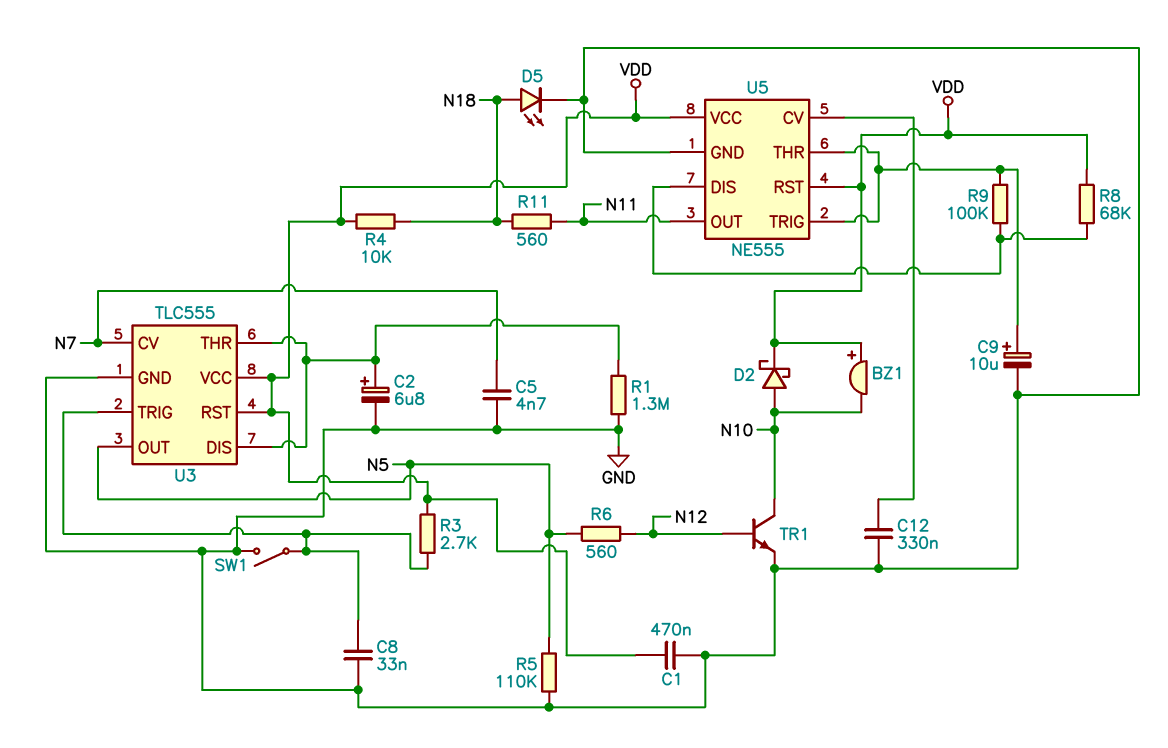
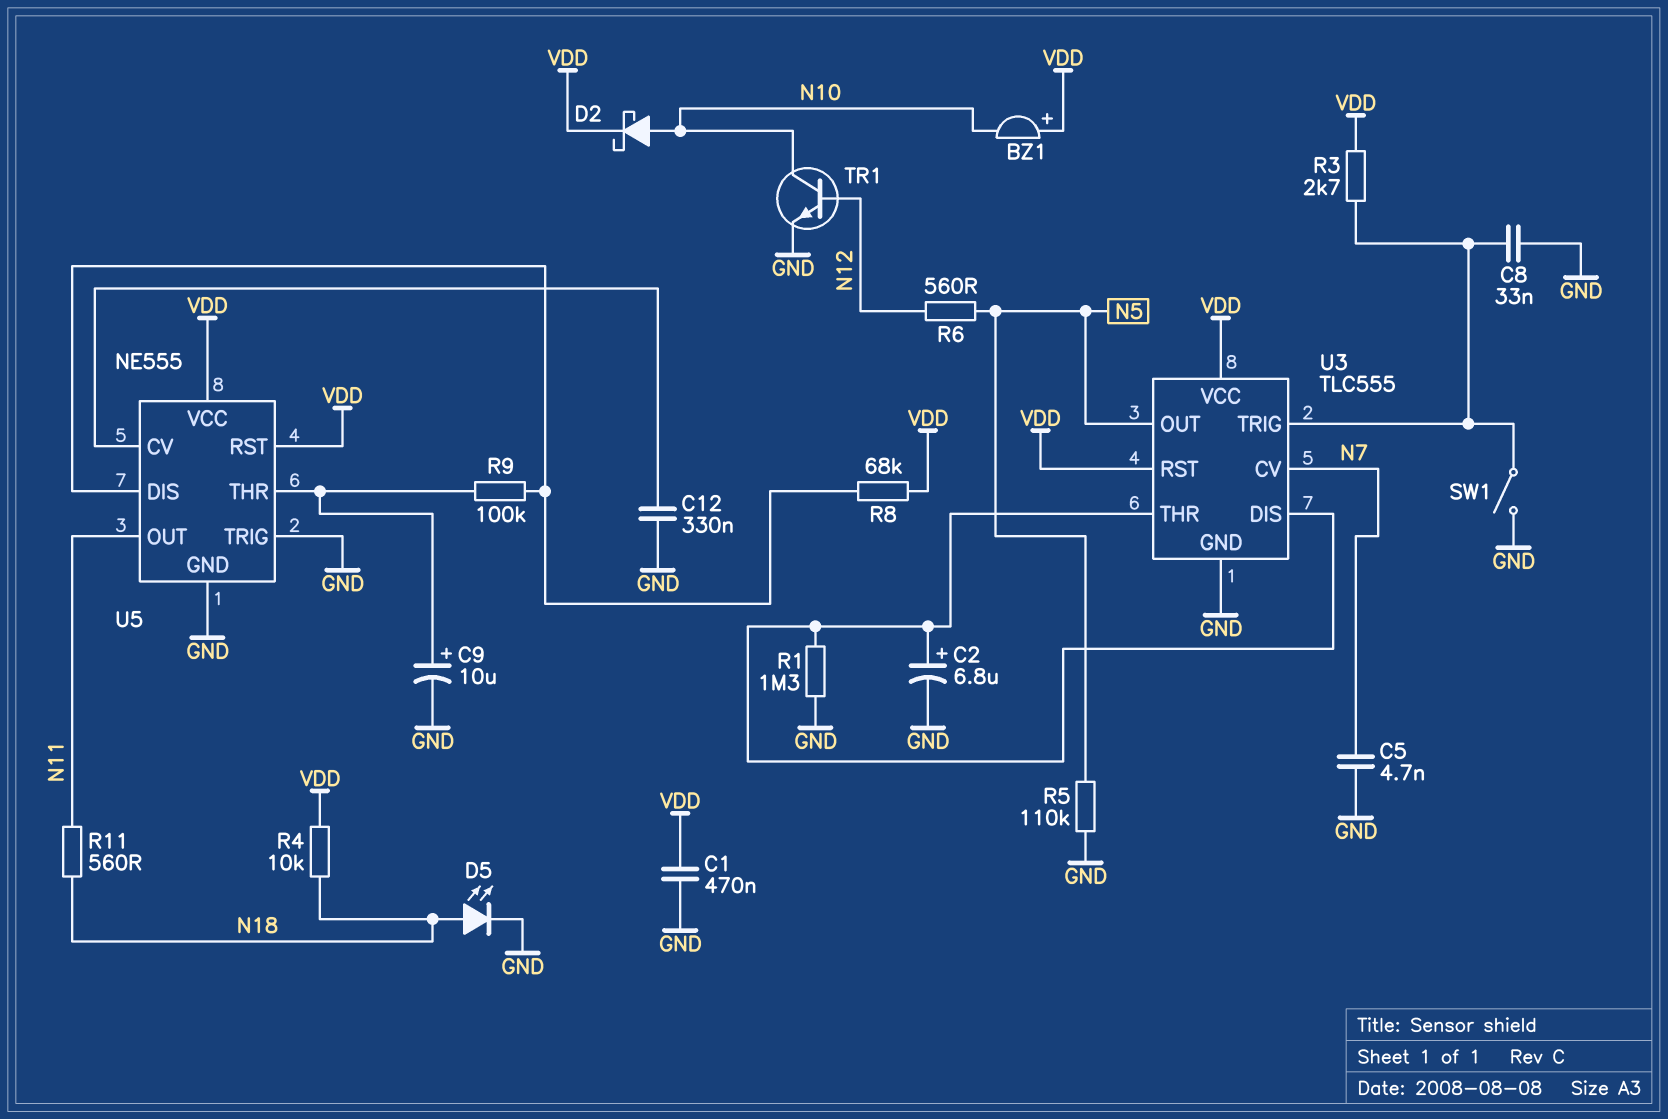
U5 pin TRIG: U5/THR -> GND

